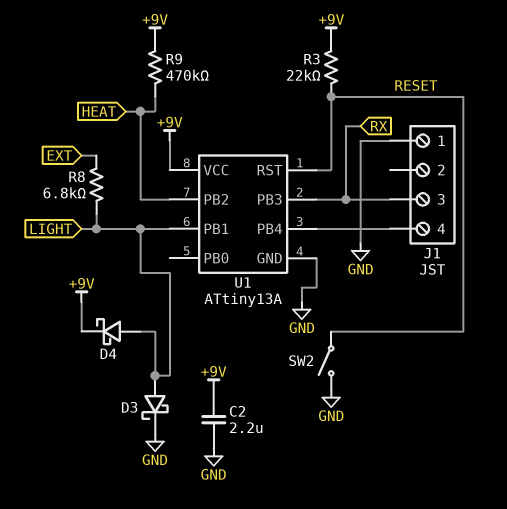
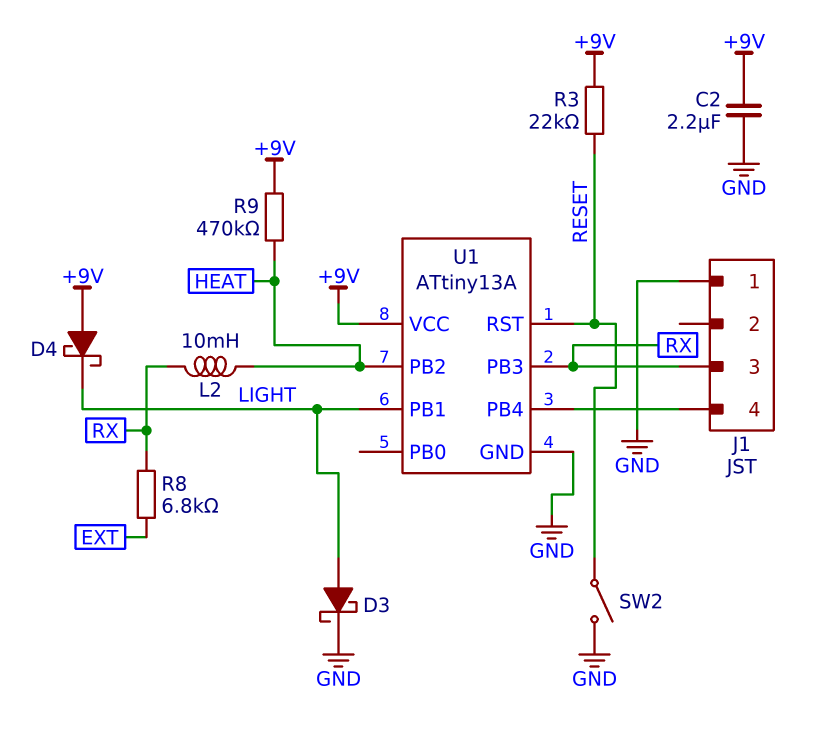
D4: schottky (A LIGHT, K +9V) -> schottky (A +9V, K LIGHT)
L2: none -> 10mH (HEAT, RX)
R8: 6.8k (EXT, LIGHT) -> 6.8k (EXT, RX)

